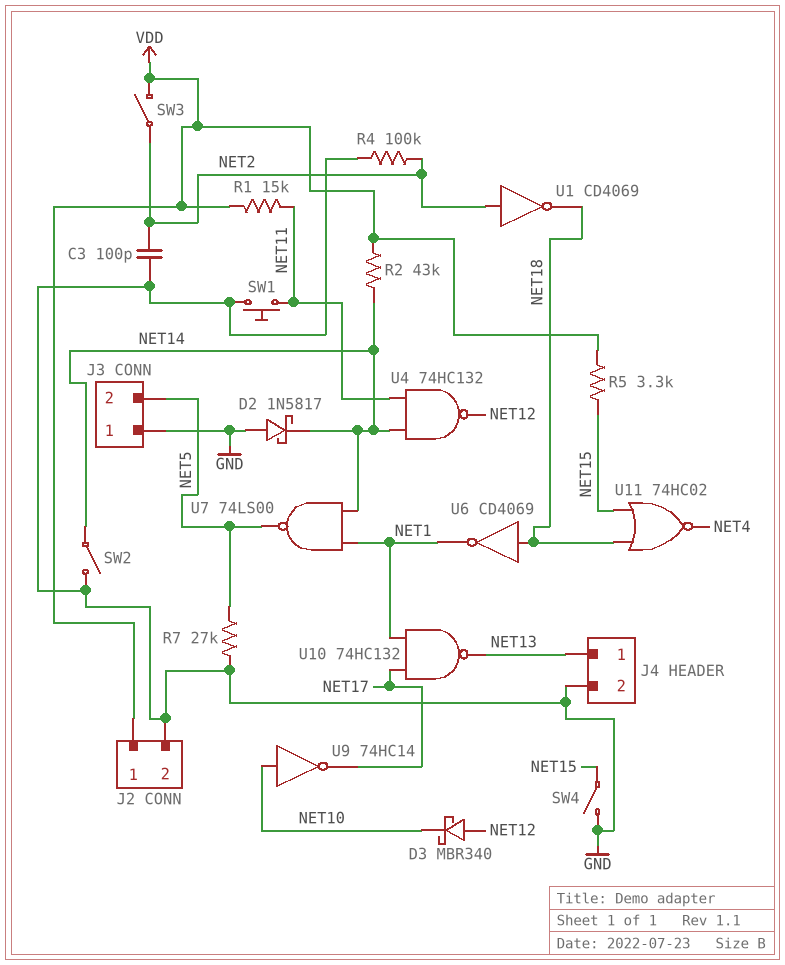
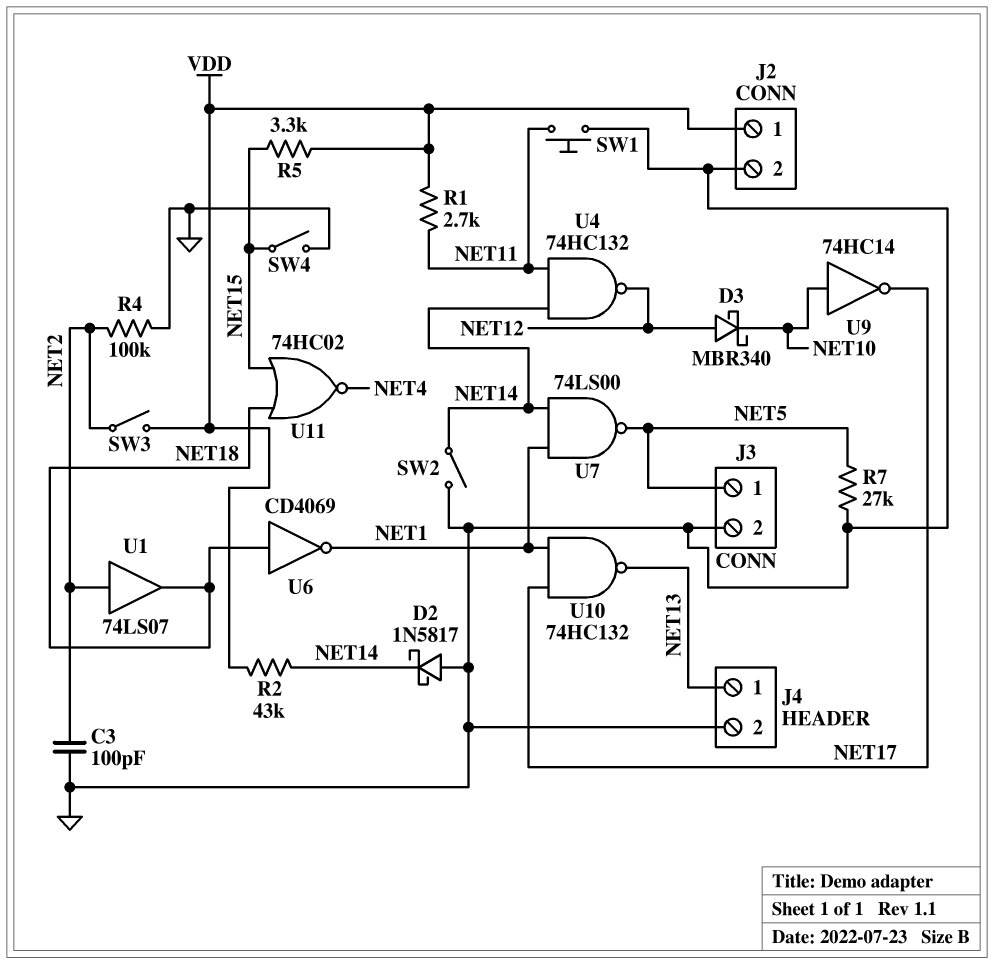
J3 pin 1: GND -> NET5
J3 pin 2: NET5 -> GND
R1: 15k (NET11, VDD) -> 2.7k (NET11, VDD)
U1: NOT CD4069 (in NET2, out NET18) -> buffer 74LS07 (in NET2, out NET18)

